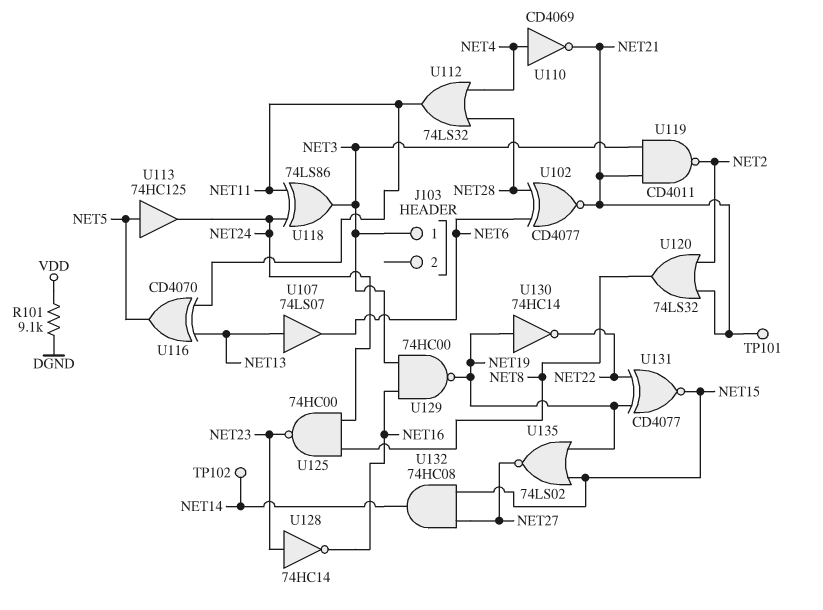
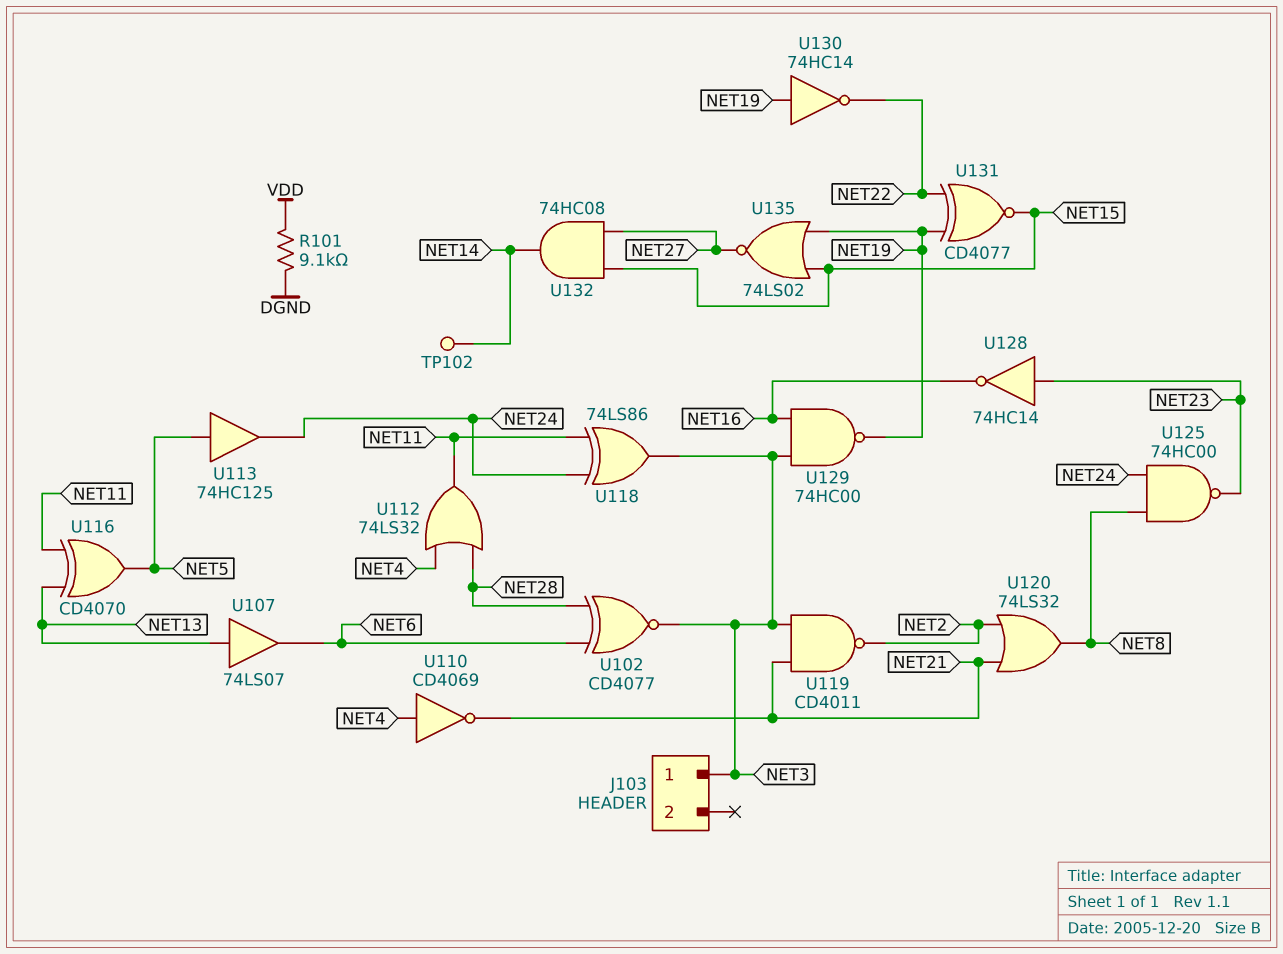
TP101: test point (NET21) -> none
U102: XNOR CD4077 (in NET6, in NET28, out NET21) -> XNOR CD4077 (in NET6, in NET28, out NET3)

